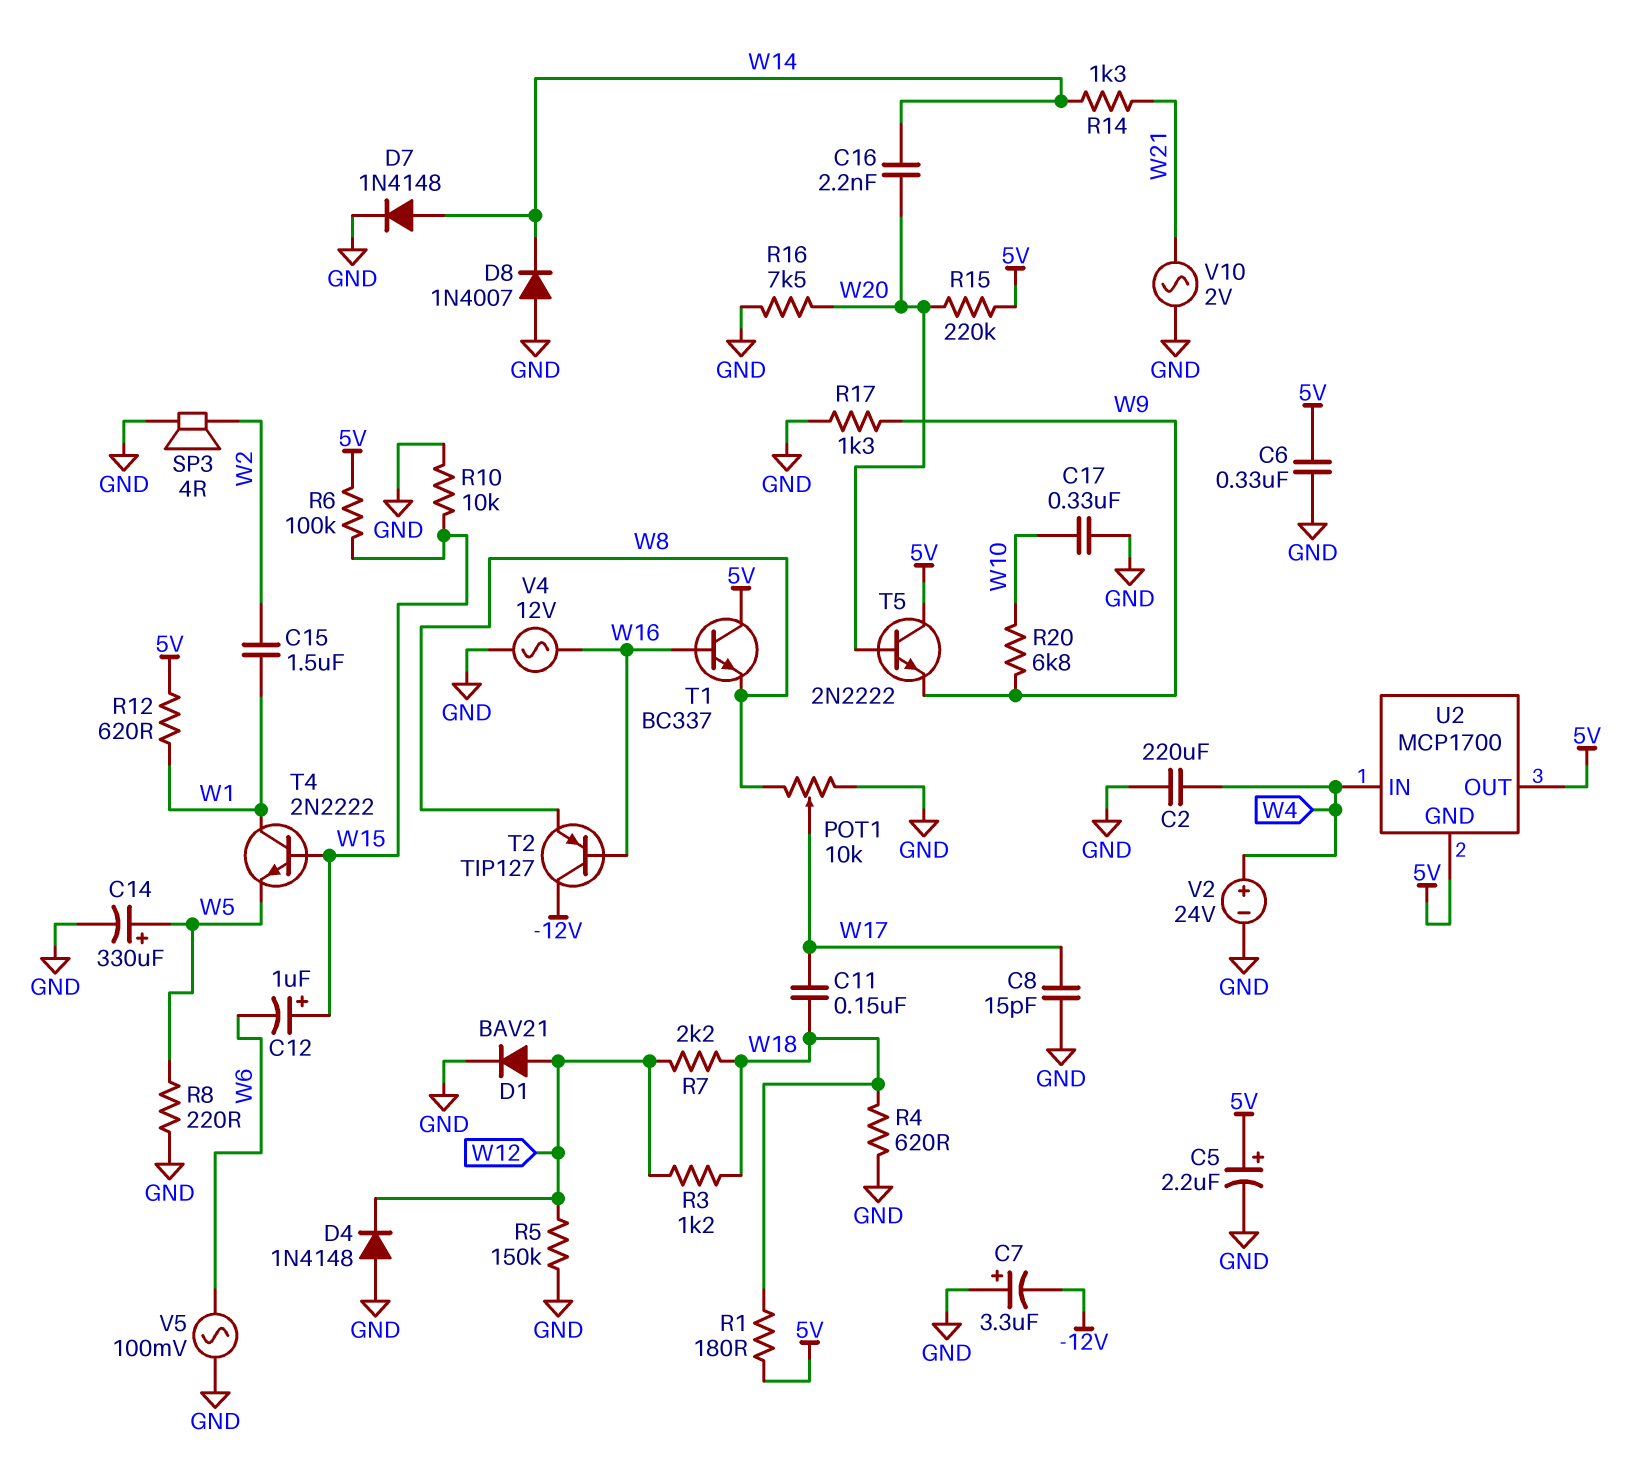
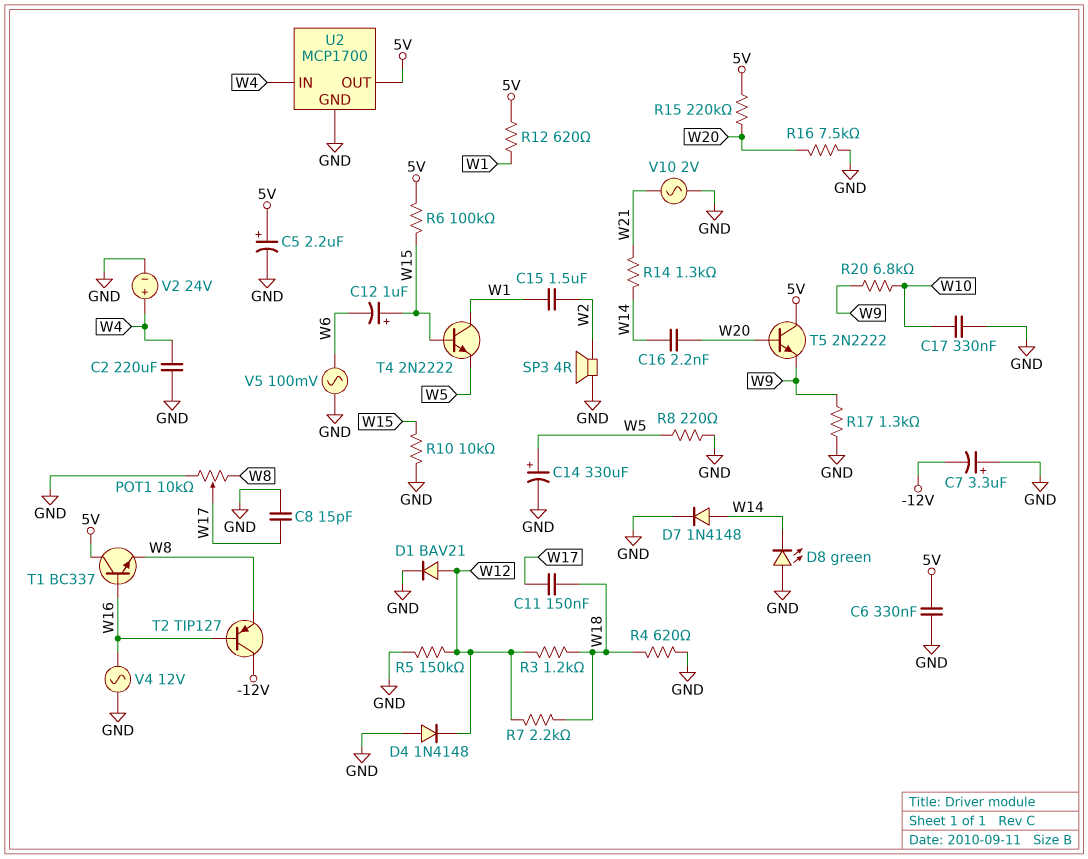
D8: diode 1N4007 (A GND, K W14) -> LED green (A GND, K W14)
R1: 180 (5V, W18) -> none
U2 pin GND: 5V -> GND

